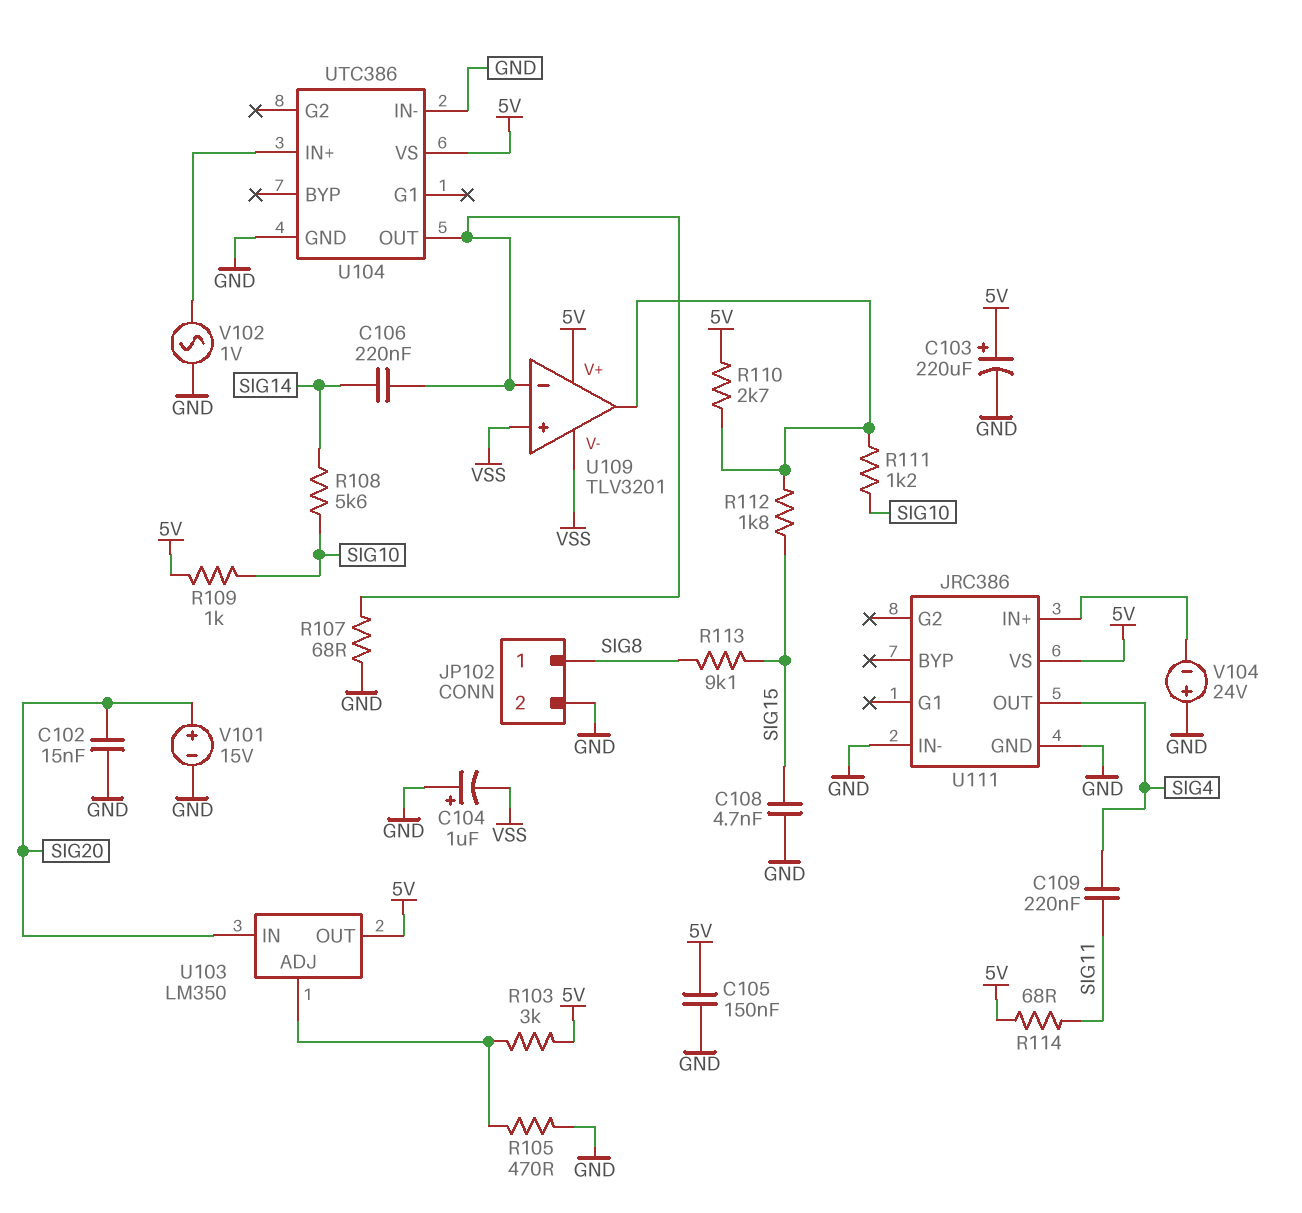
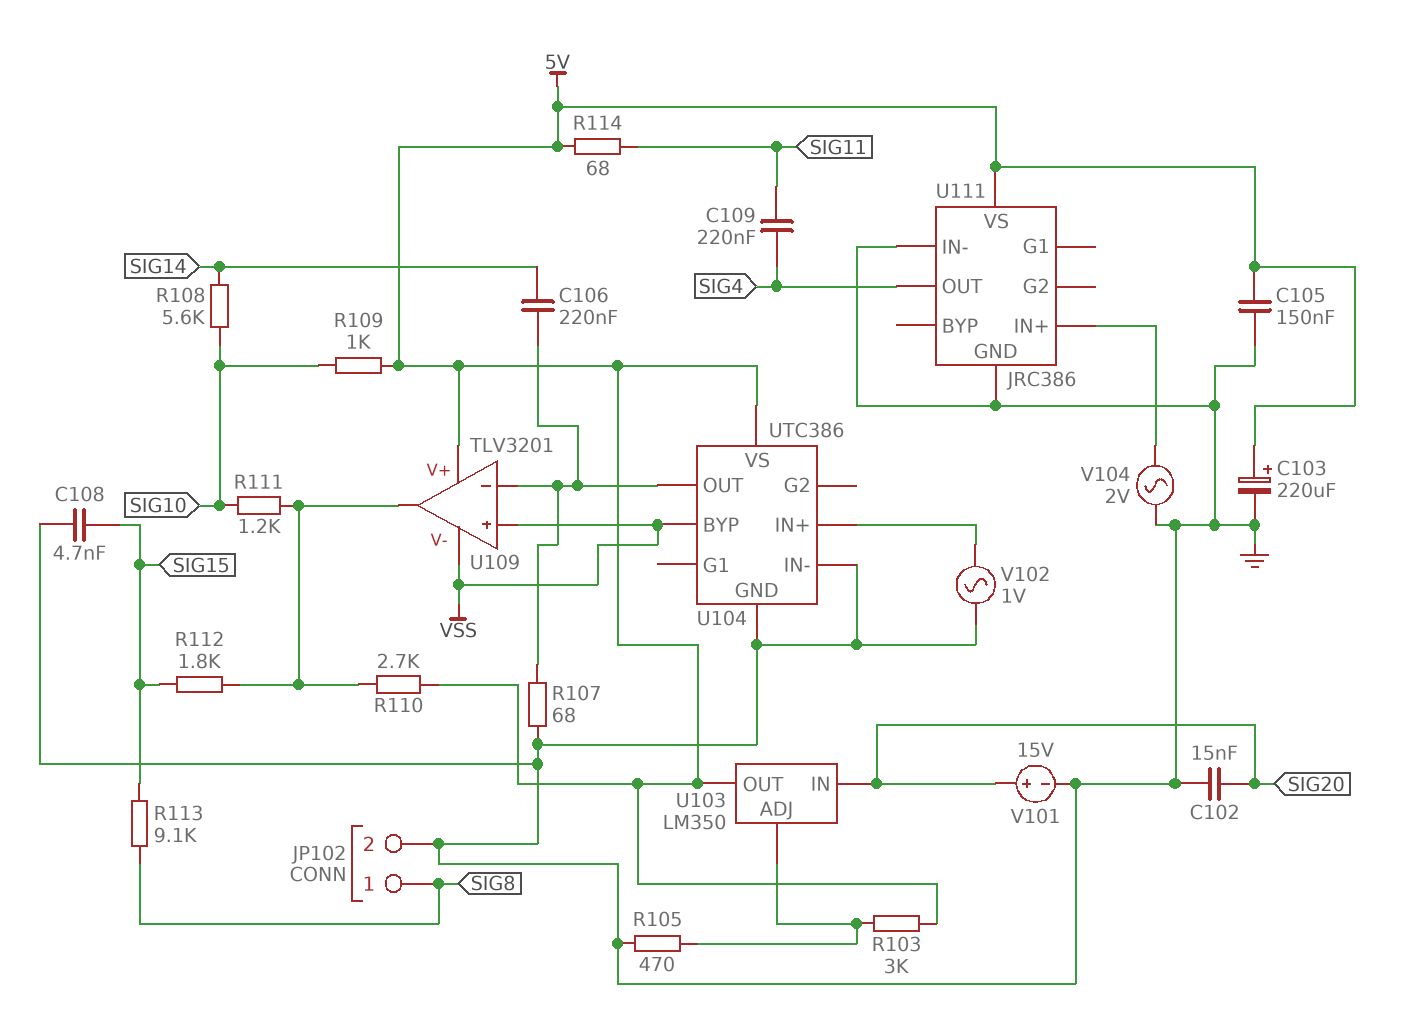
C104: 1uF (plus GND, minus VSS) -> none
U104 pin BYP: none -> VSS
V104: 24V (plus GND, minus U111/IN+) -> AC 2V (GND, U111/IN+)

